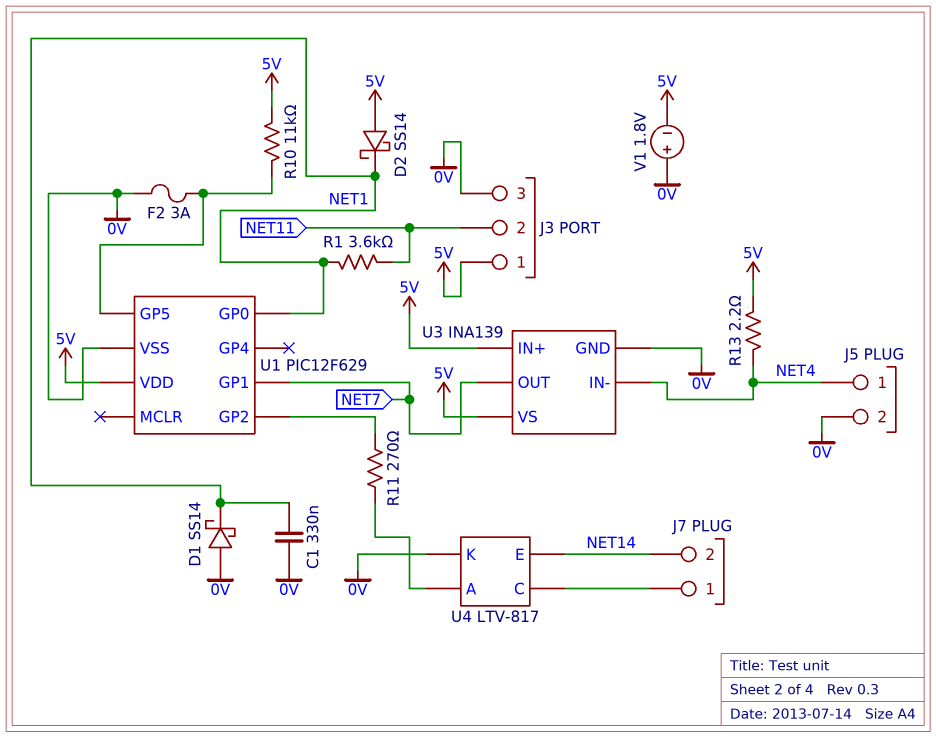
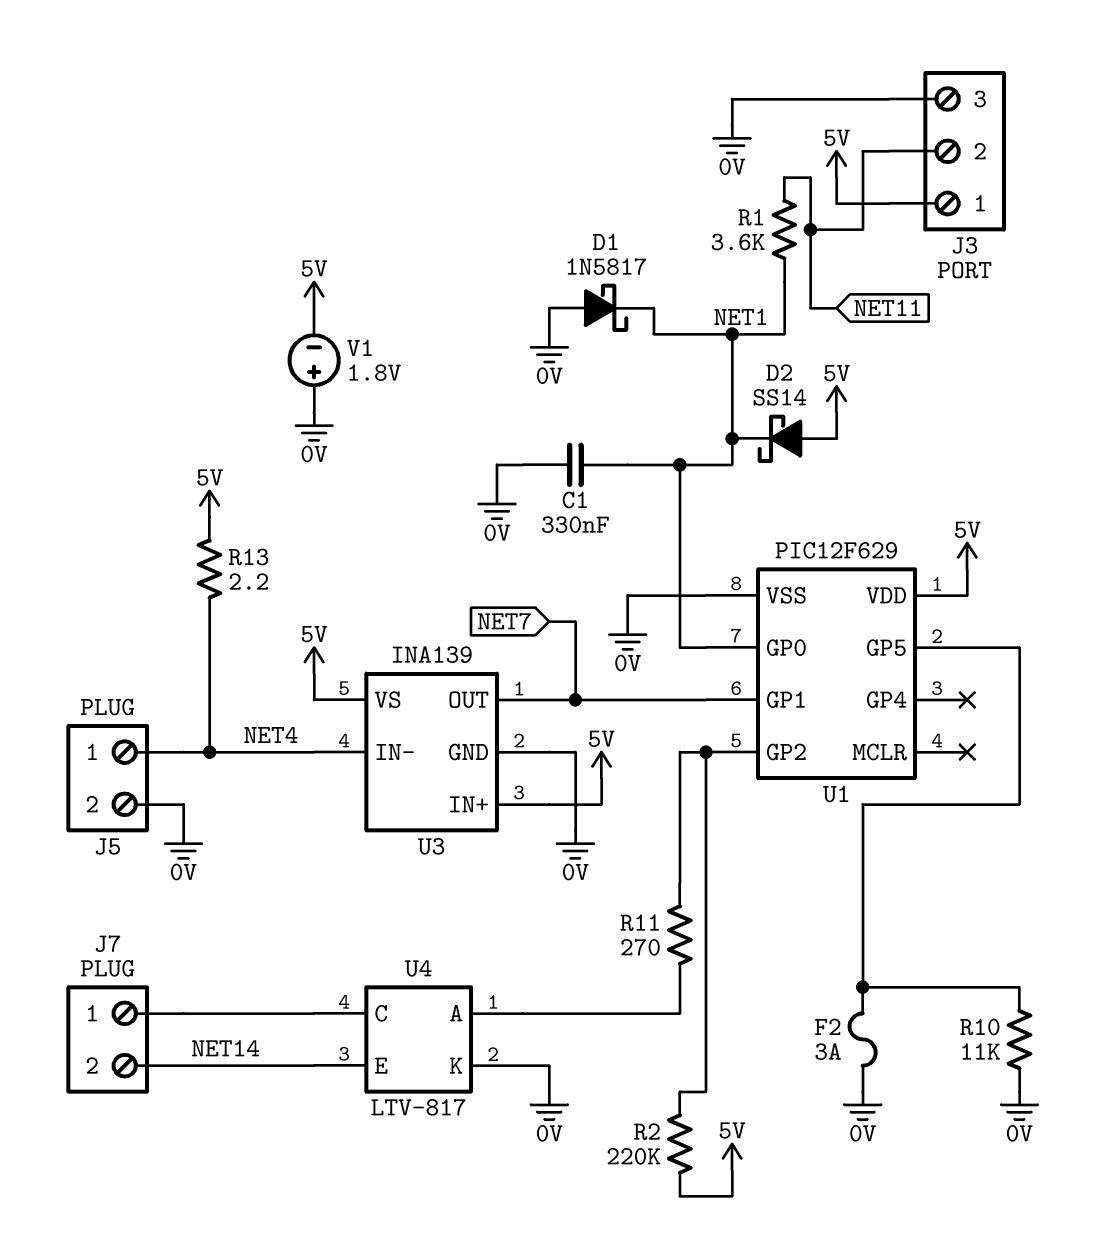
D1: schottky SS14 (A 0V, K NET1) -> schottky 1N5817 (A 0V, K NET1)
R2: none -> 220k (5V, U1/GP2)
R10: 11k (5V, U1/GP5) -> 11k (0V, U1/GP5)

